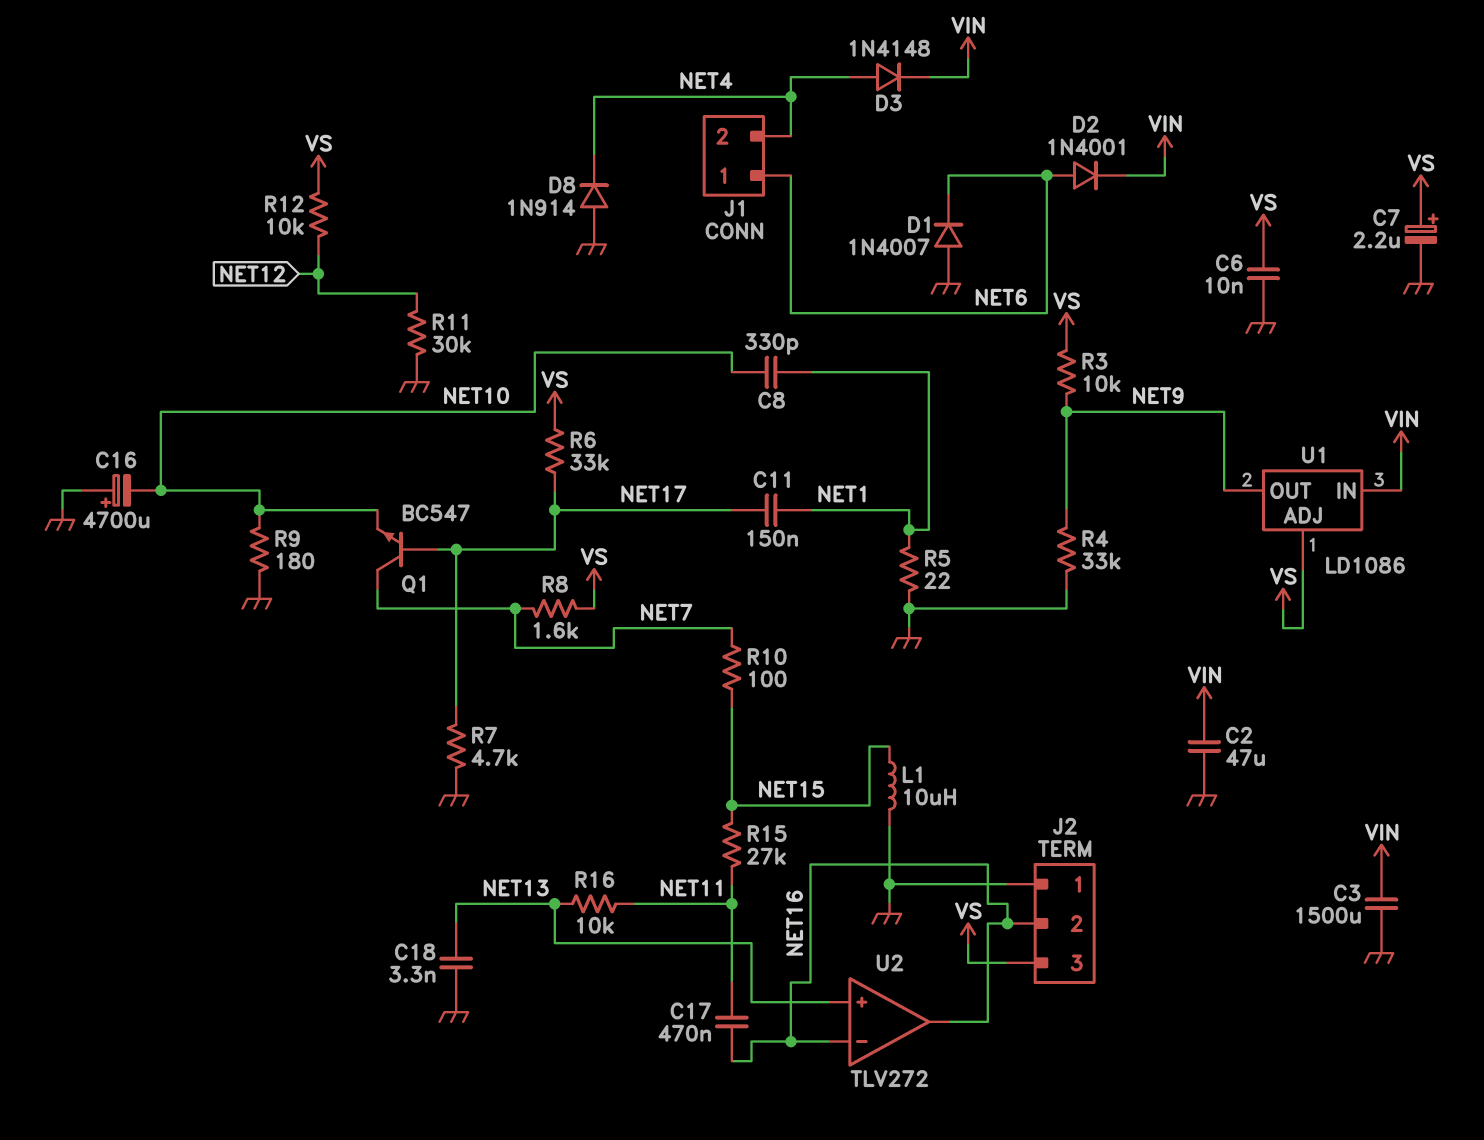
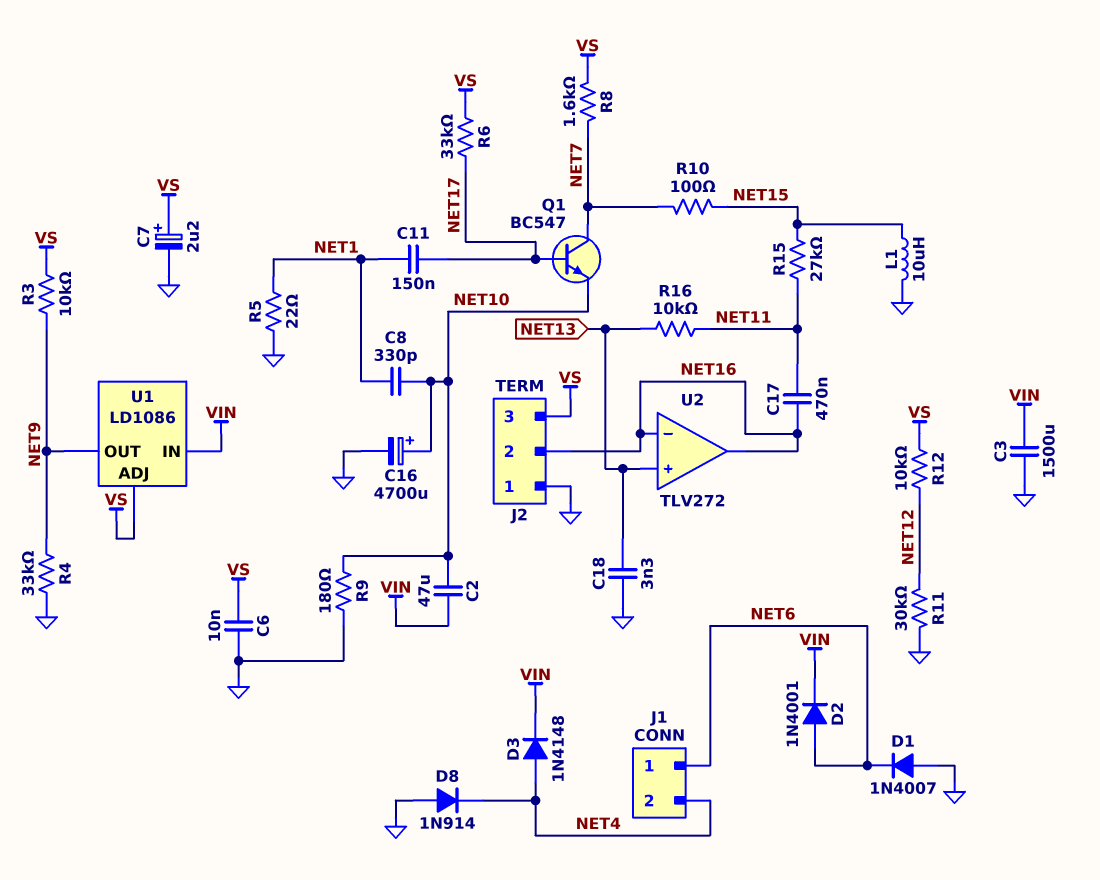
C2: 47uF (GND, VIN) -> 47uF (NET10, VIN)
C16: 4700uF (plus GND, minus NET10) -> 4700uF (plus NET10, minus GND)
R7: 4.7k (GND, NET17) -> none

